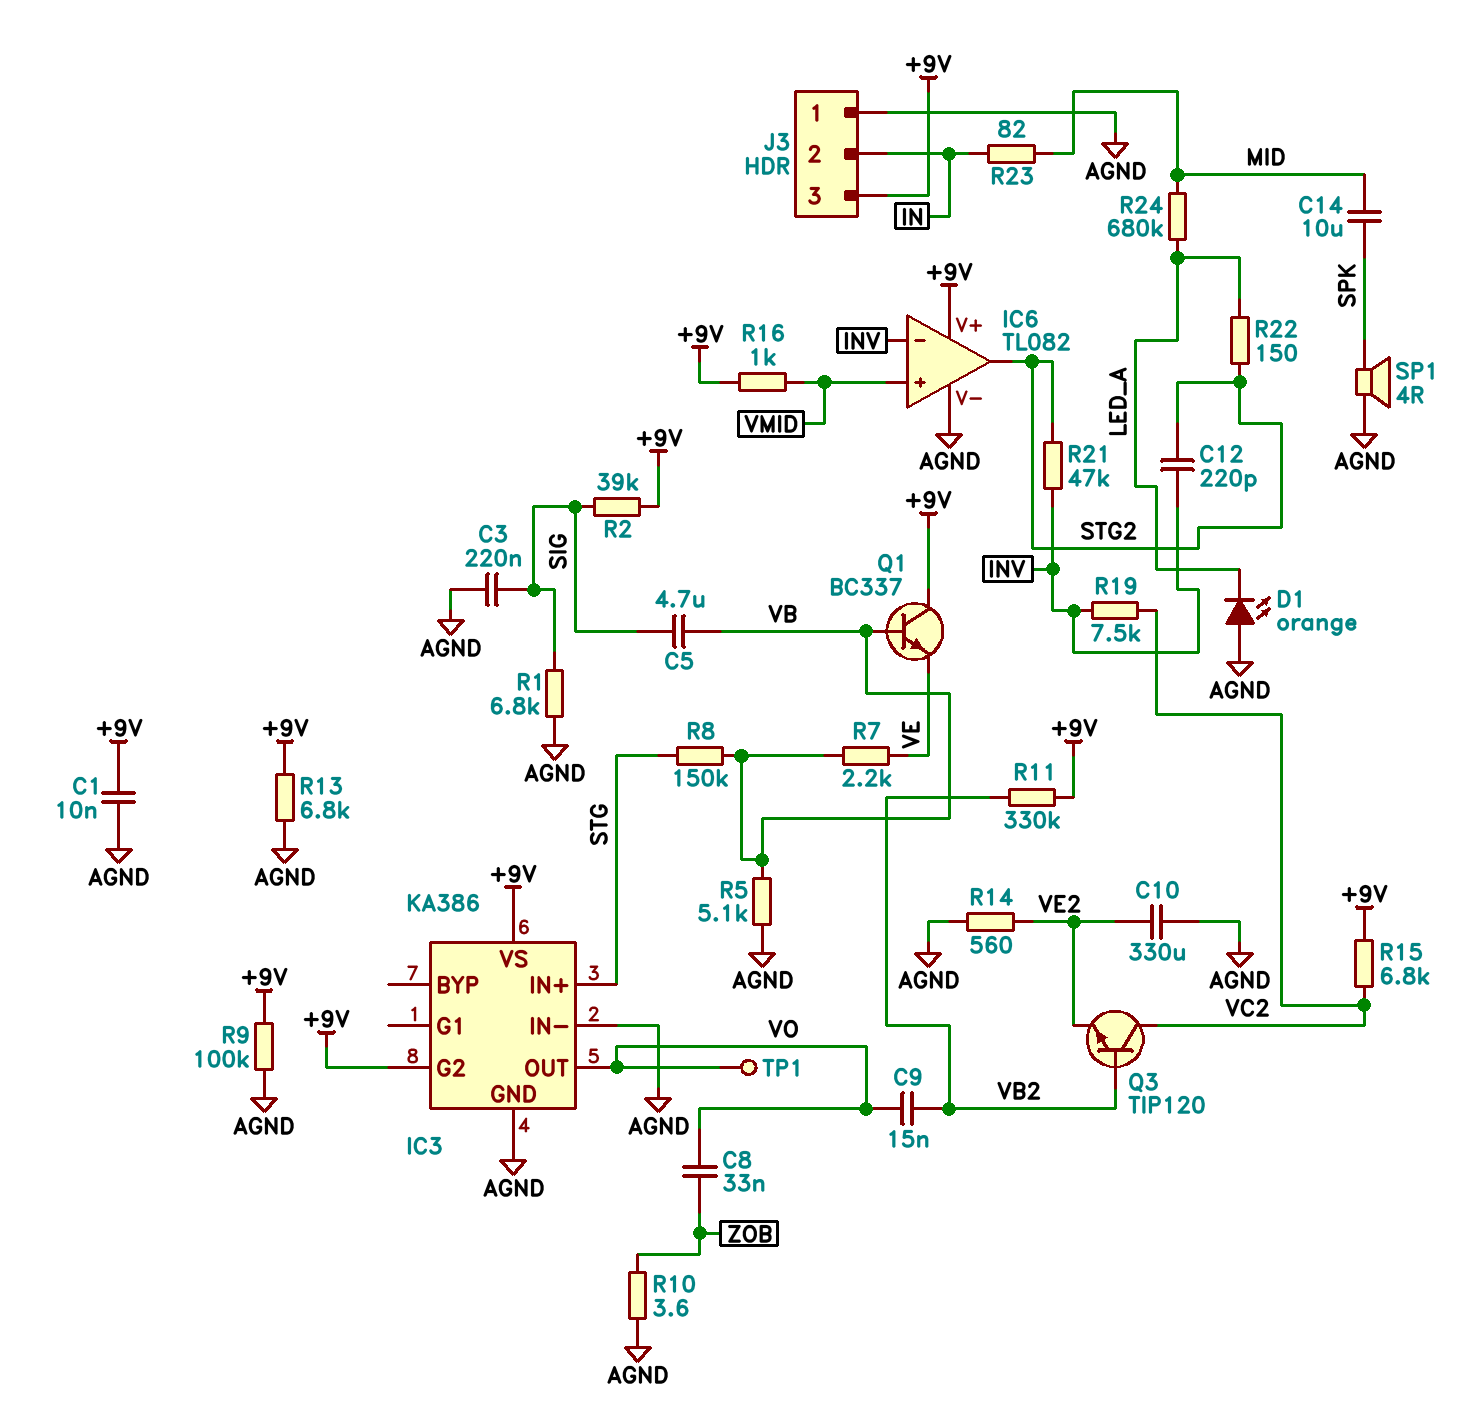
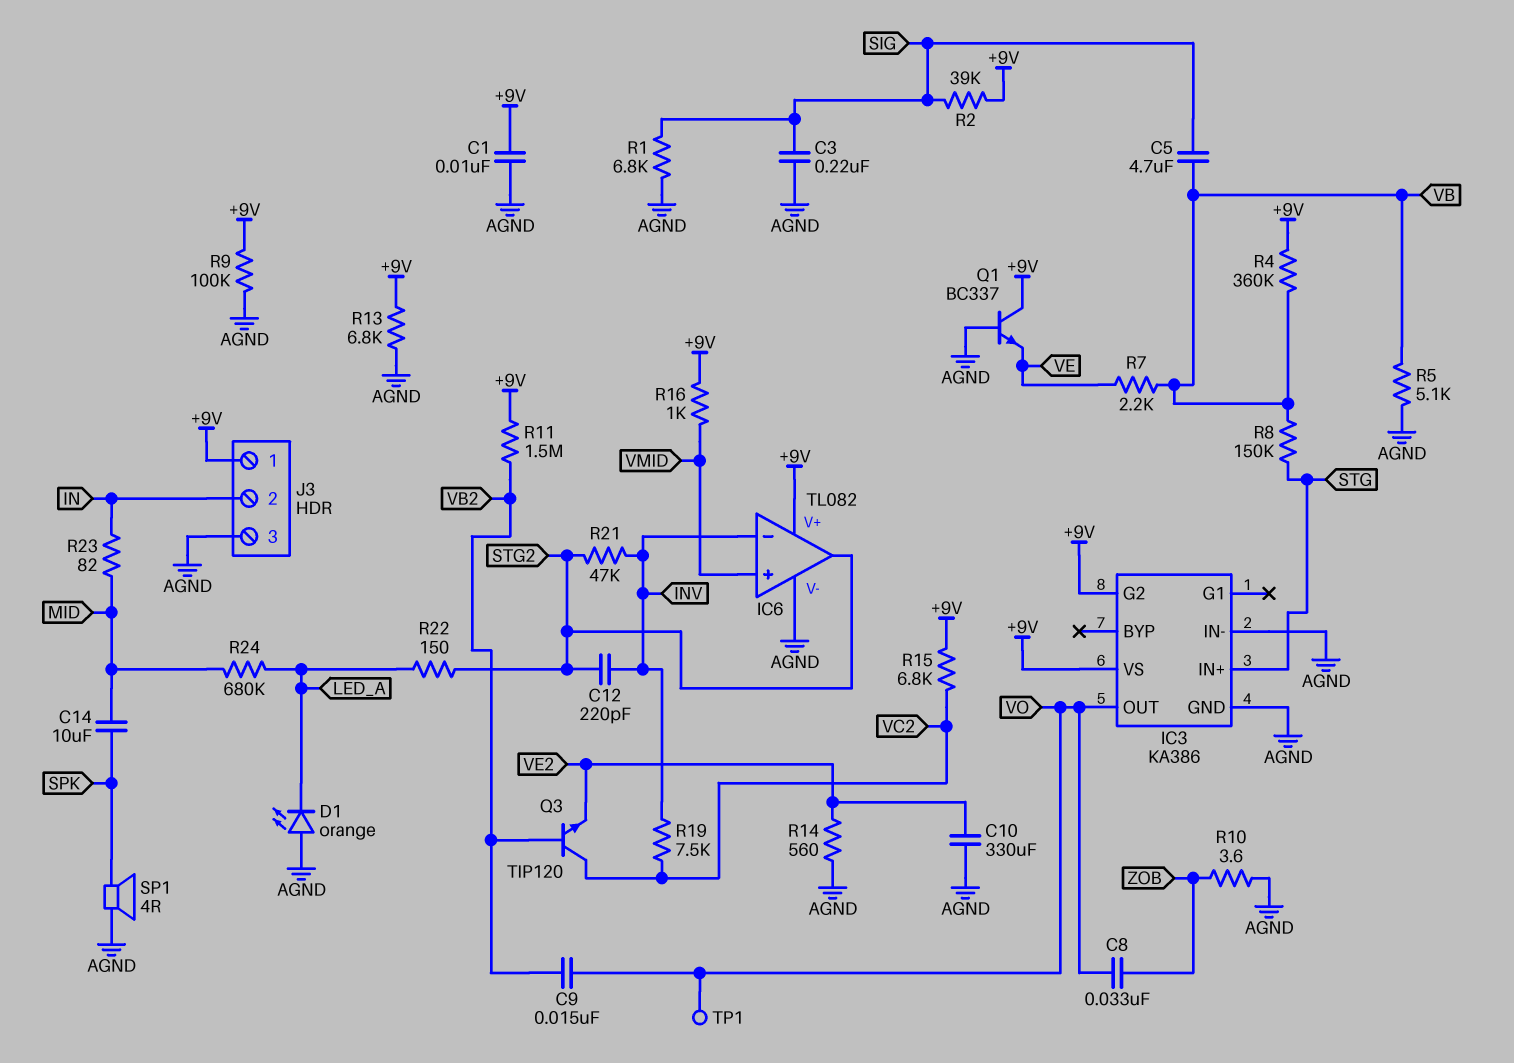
J3 pin 1: AGND -> +9V
J3 pin 3: +9V -> AGND
Q1: NPN BC337 (B VB, C +9V, E VE) -> NPN BC337 (B AGND, C +9V, E VE)
R4: none -> 360k (+9V, VB)
R11: 330k (+9V, VB2) -> 1.5M (+9V, VB2)

